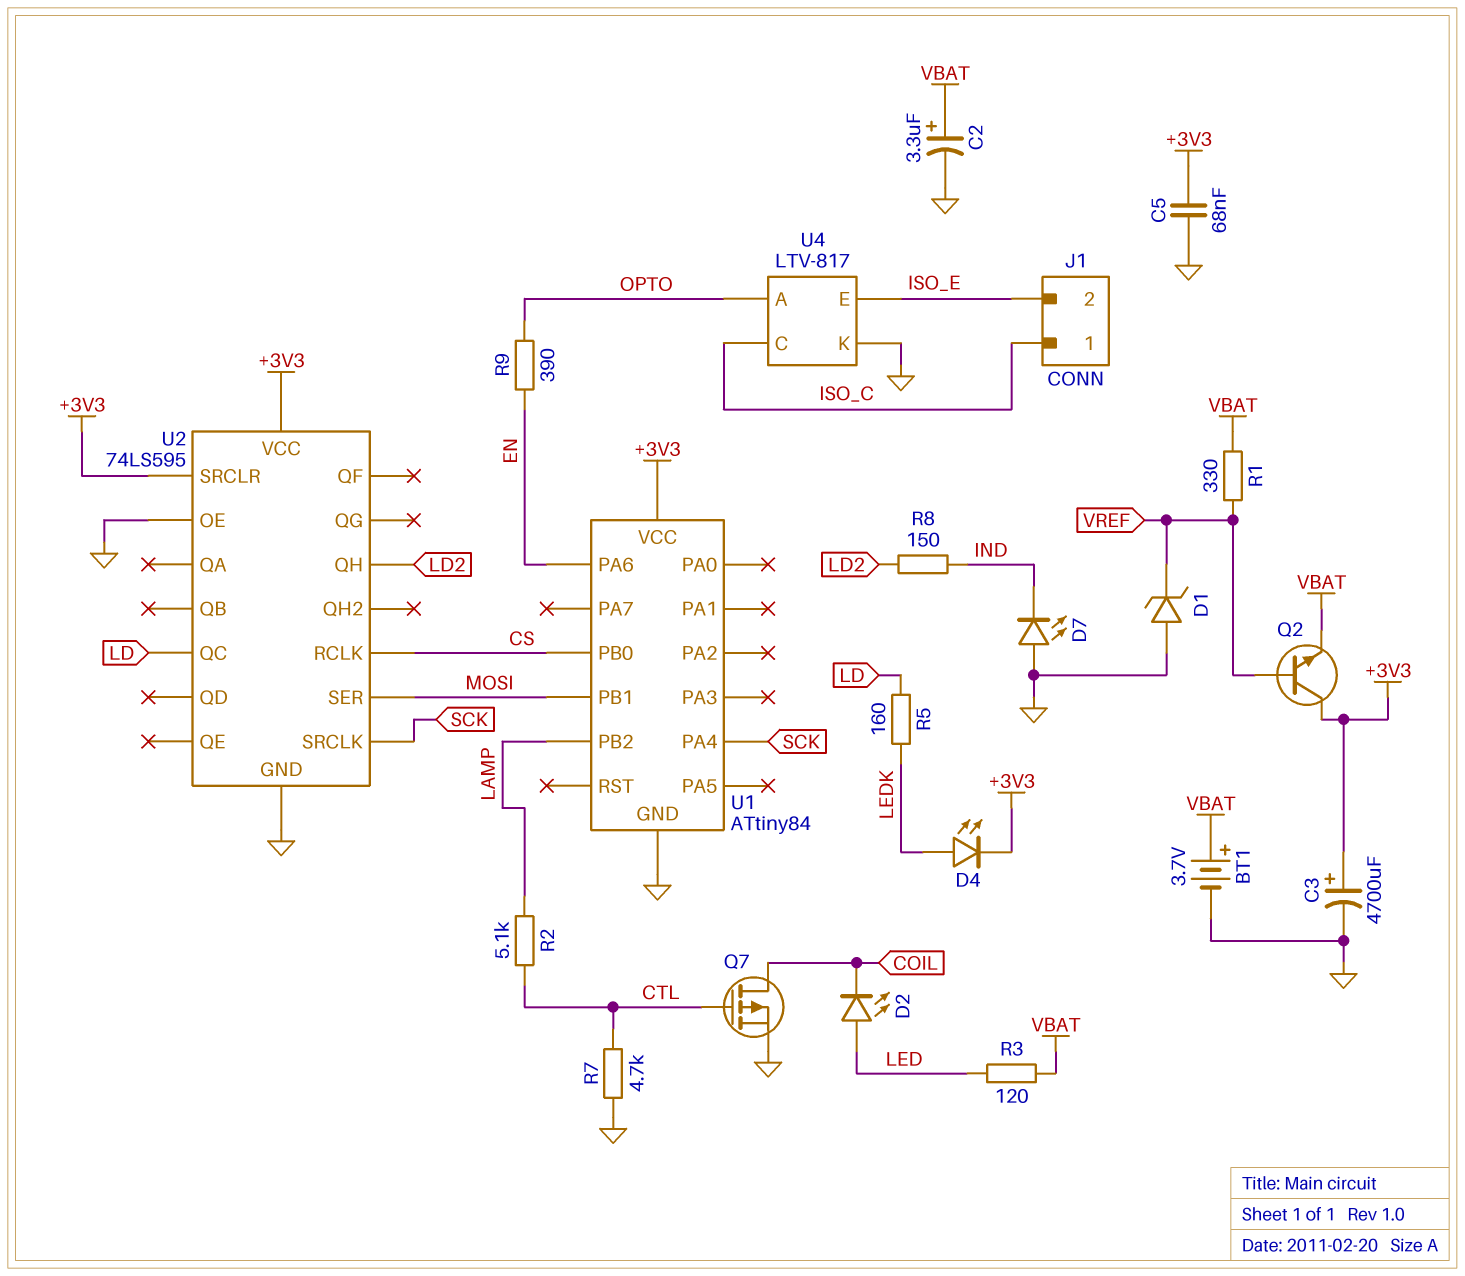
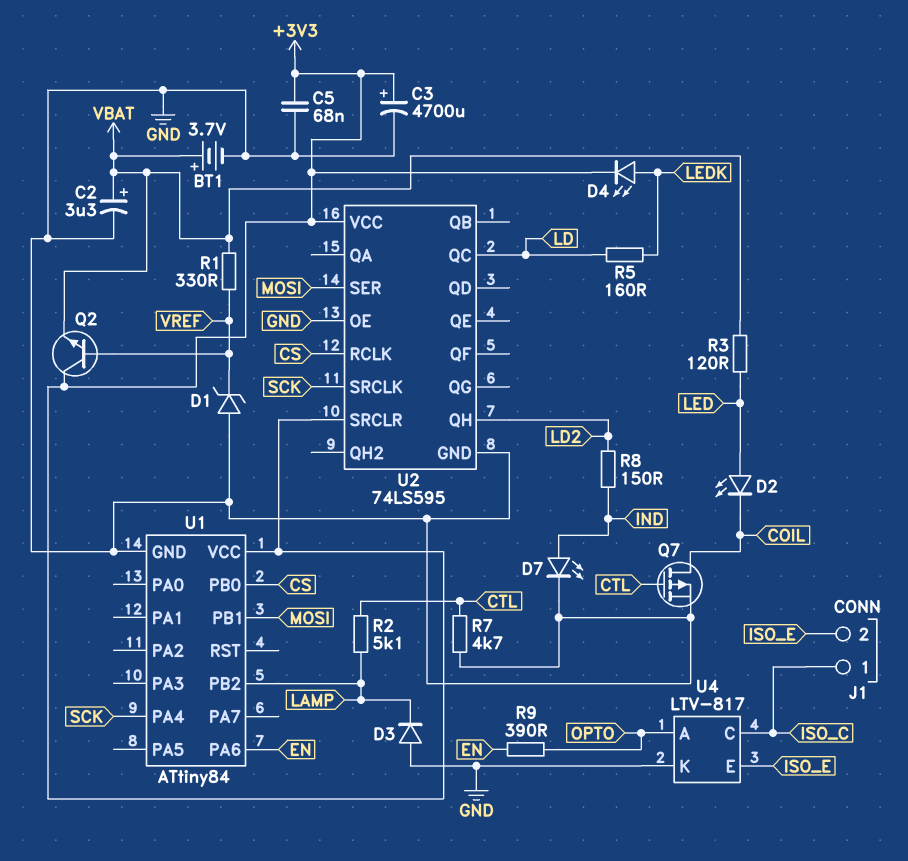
D3: none -> diode (A GND, K LAMP)
D7: LED (A GND, K IND) -> LED (A IND, K GND)

